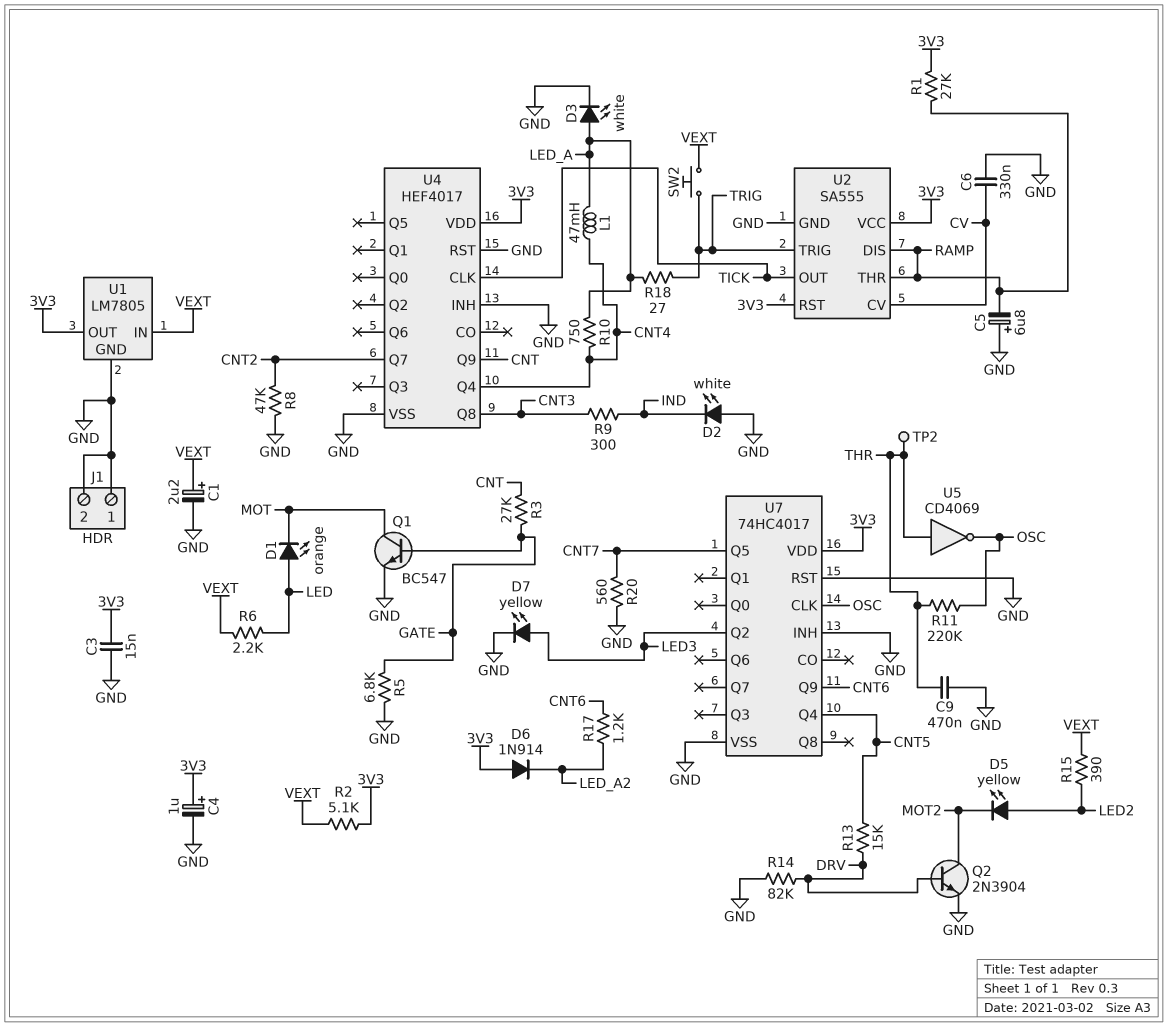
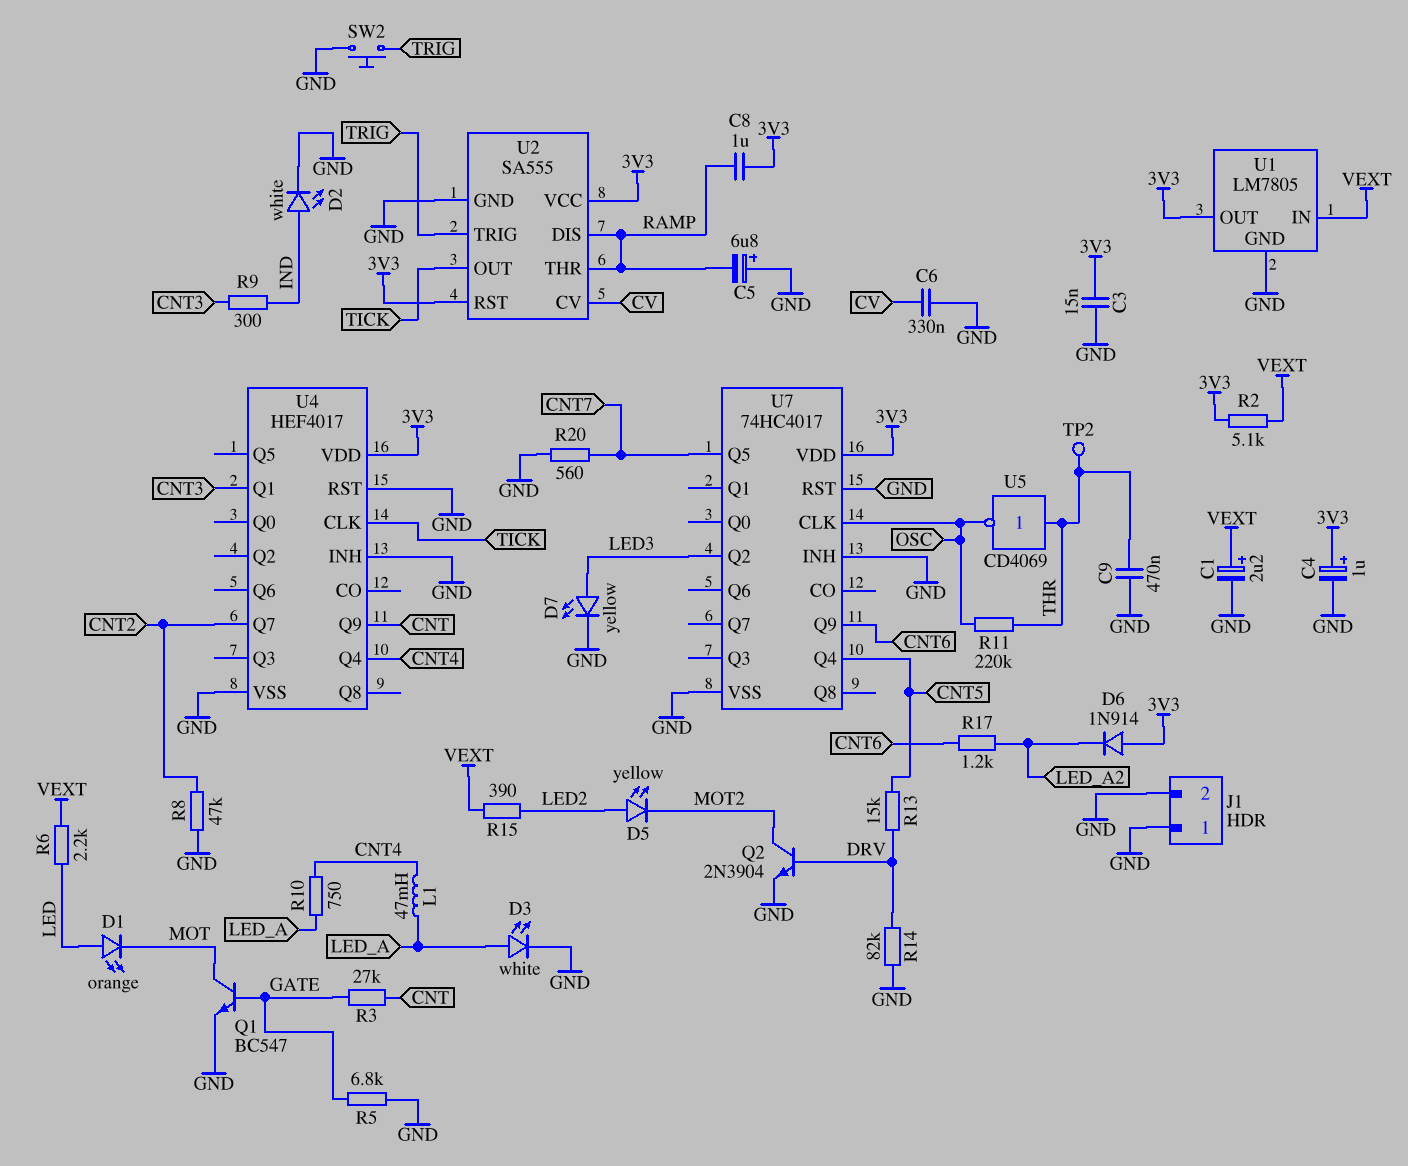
C8: none -> 1uF (3V3, RAMP)
D2: LED white (A GND, K IND) -> LED white (A IND, K GND)
R1: 27k (3V3, RAMP) -> none
R18: 27 (LED_A, TRIG) -> none
SW2: button (TRIG, VEXT) -> button (GND, TRIG)
U4 pin Q1: none -> CNT3
U4 pin Q8: CNT3 -> none

